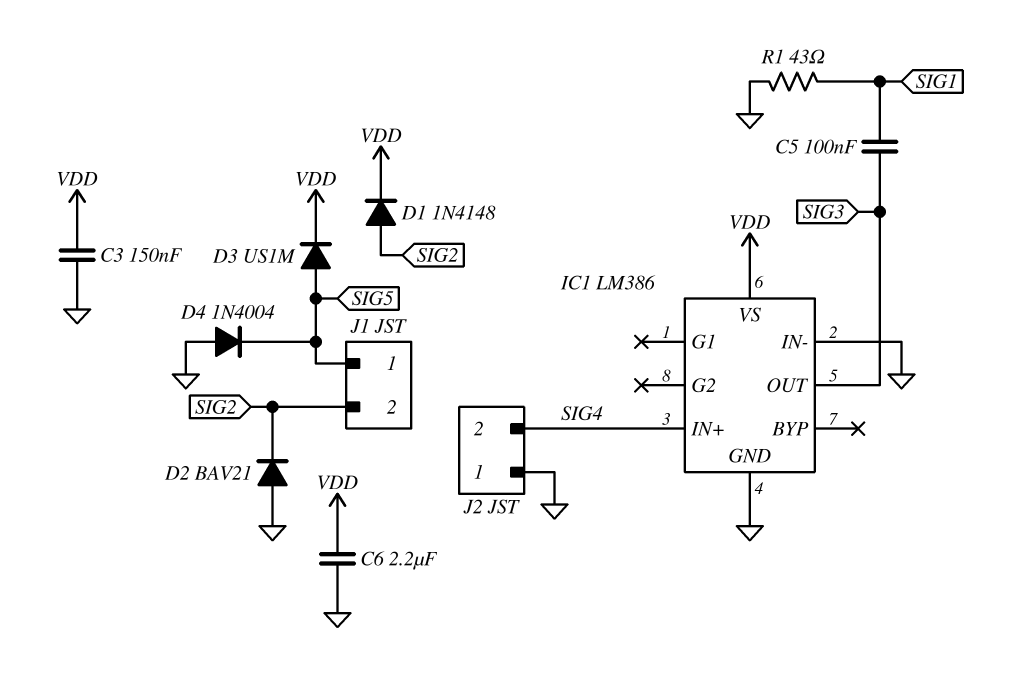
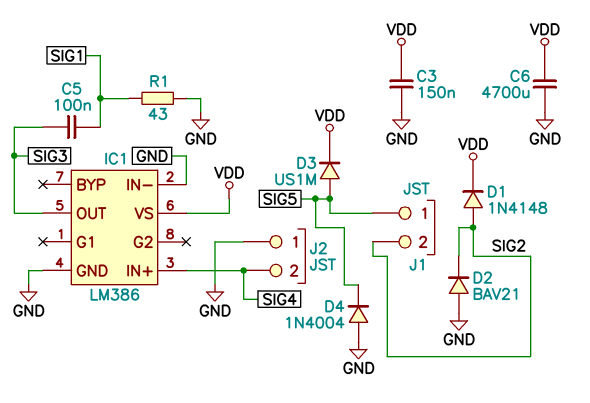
C6: 2.2uF (GND, VDD) -> 4700uF (GND, VDD)

